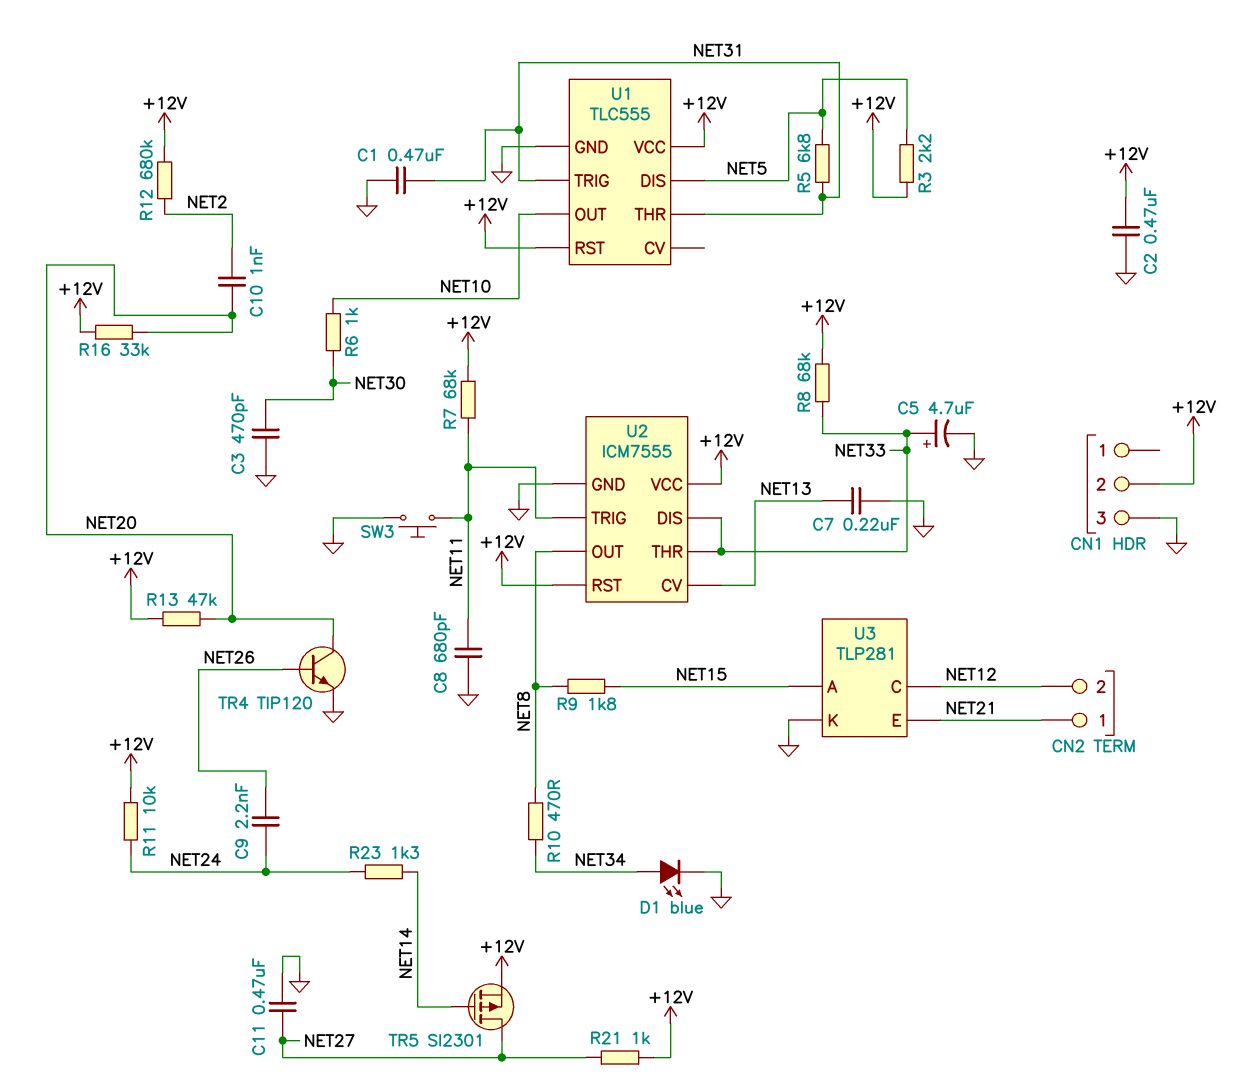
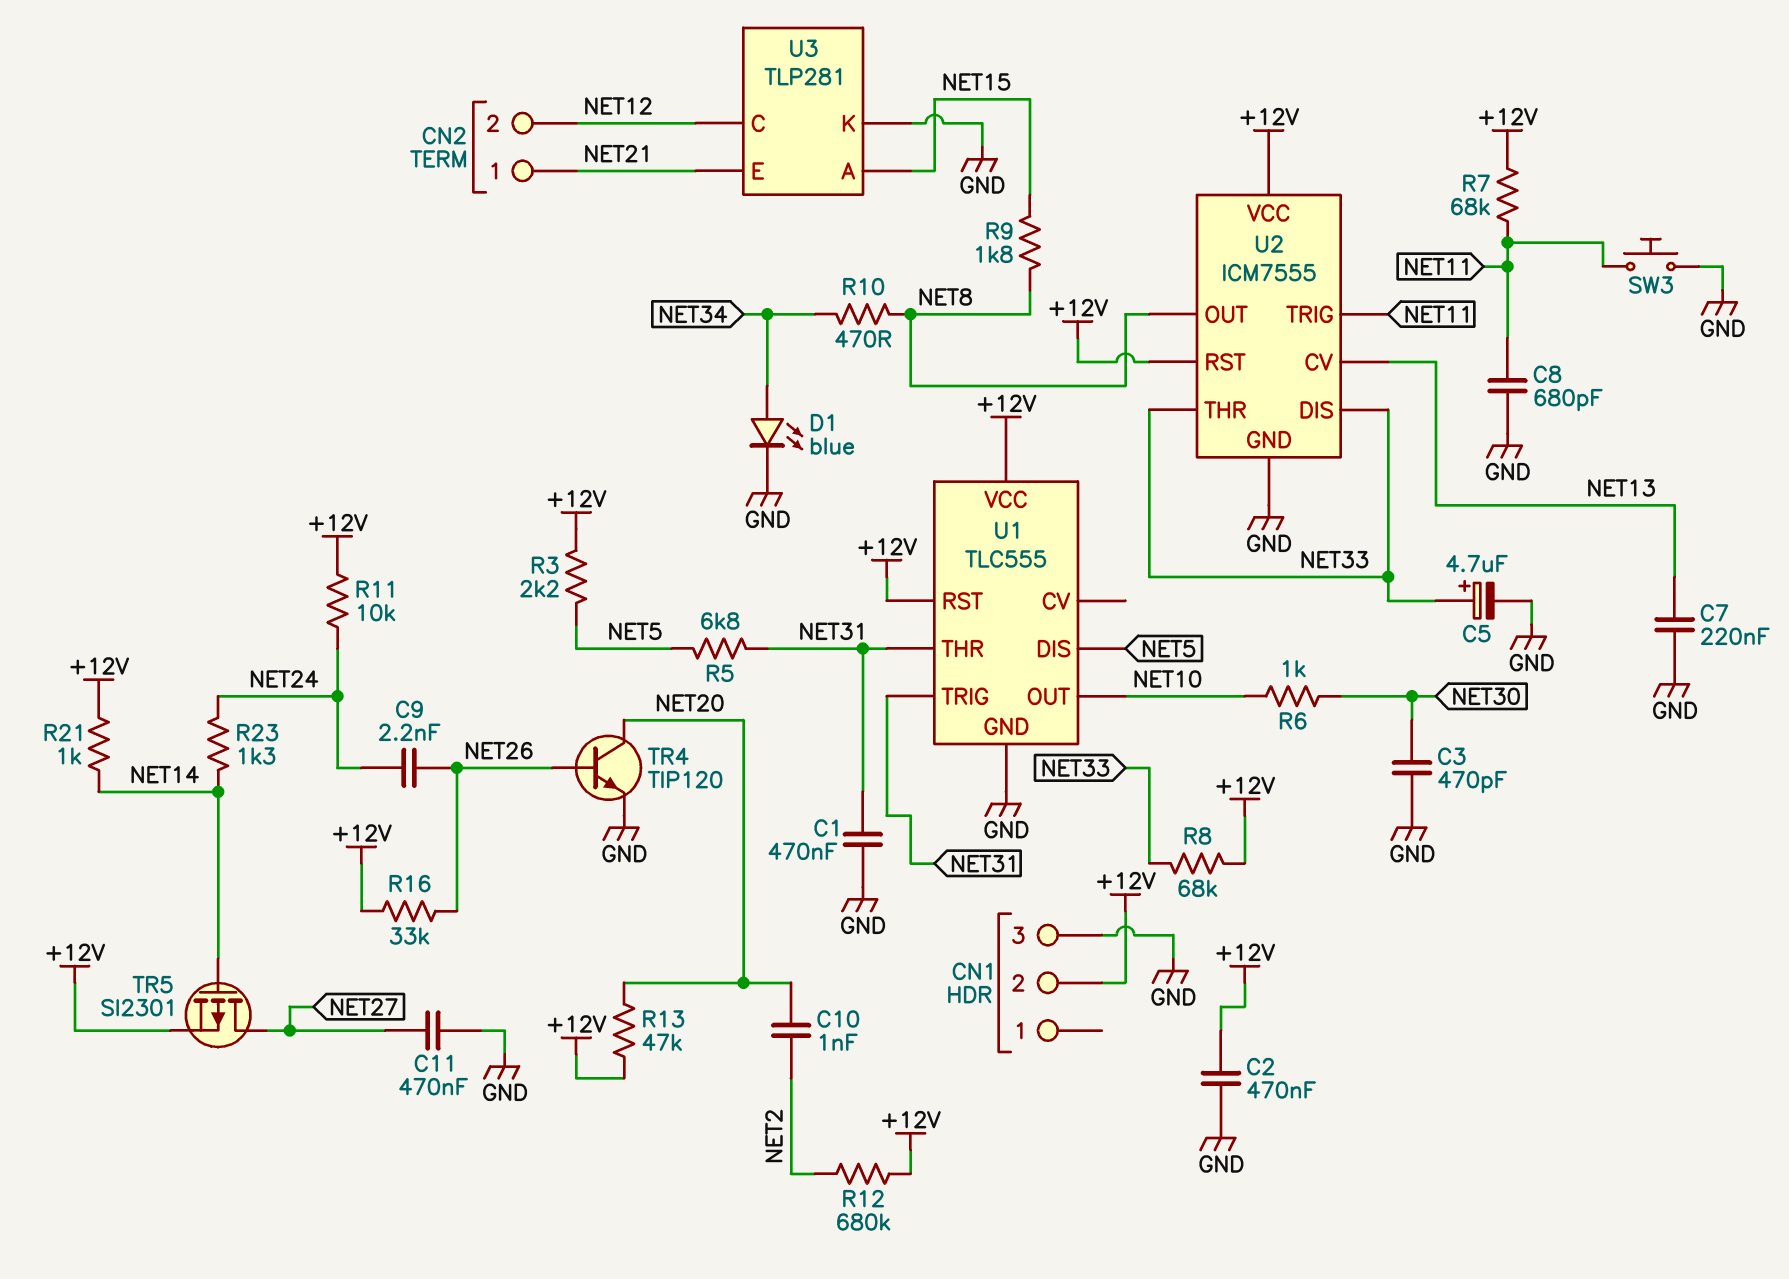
R16: 33k (+12V, NET20) -> 33k (+12V, NET26)
R21: 1k (+12V, NET27) -> 1k (+12V, NET14)

